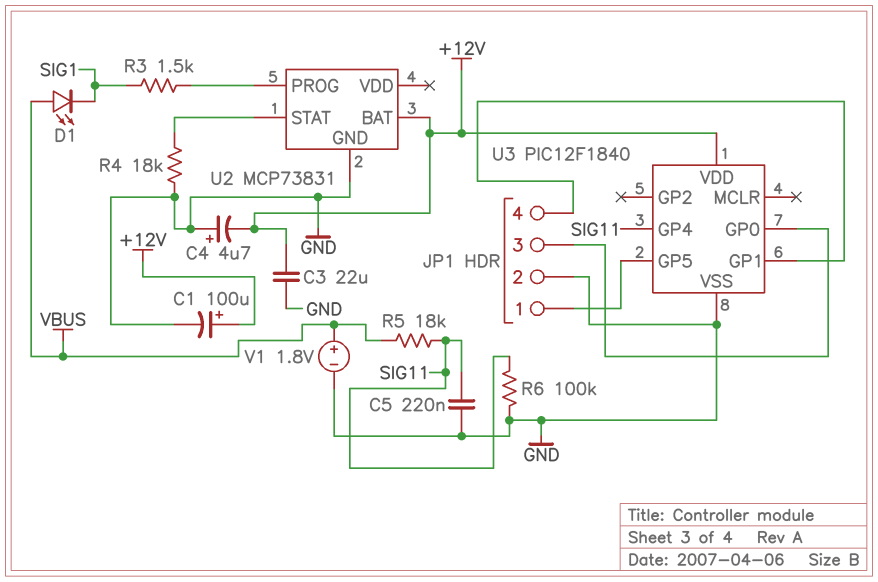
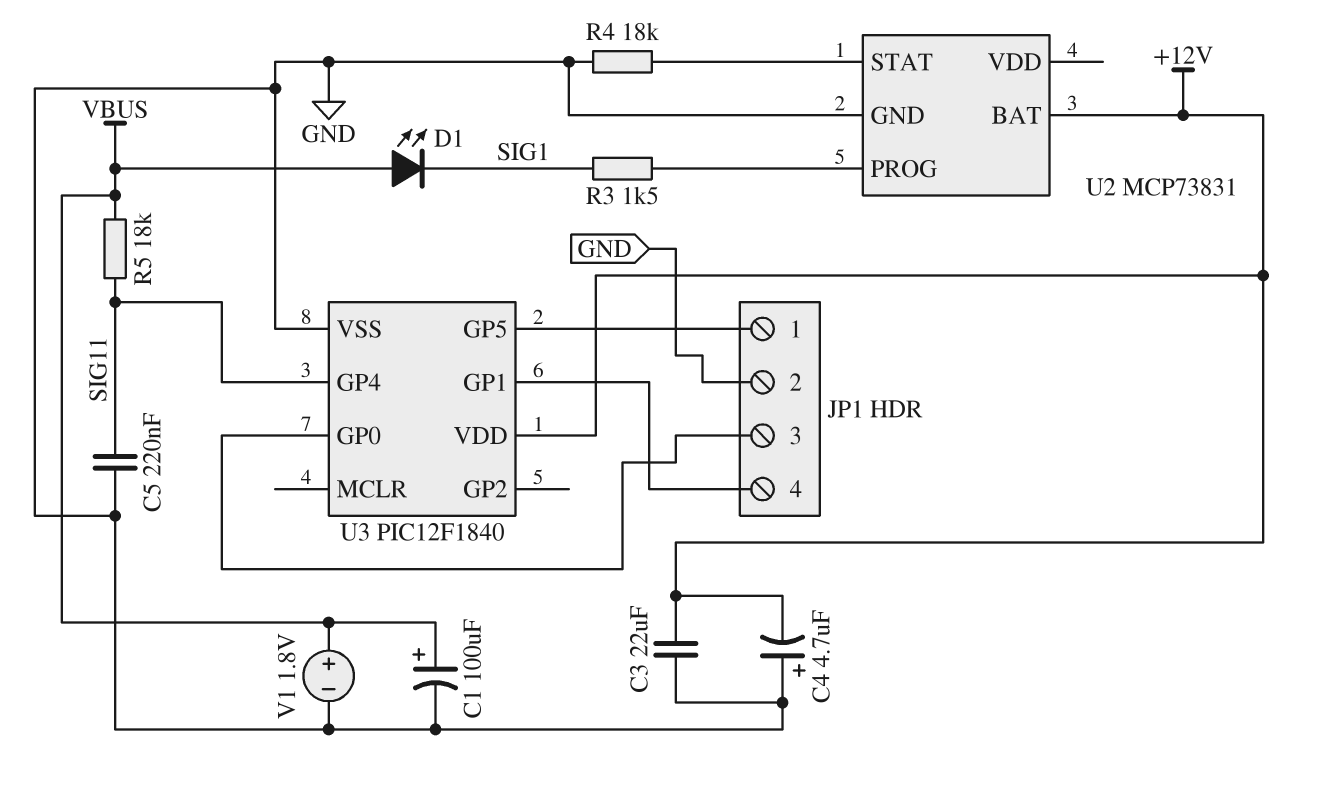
C1: 100uF (plus +12V, minus GND) -> 100uF (plus VBUS, minus GND)
R6: 100k (GND, SIG11) -> none

